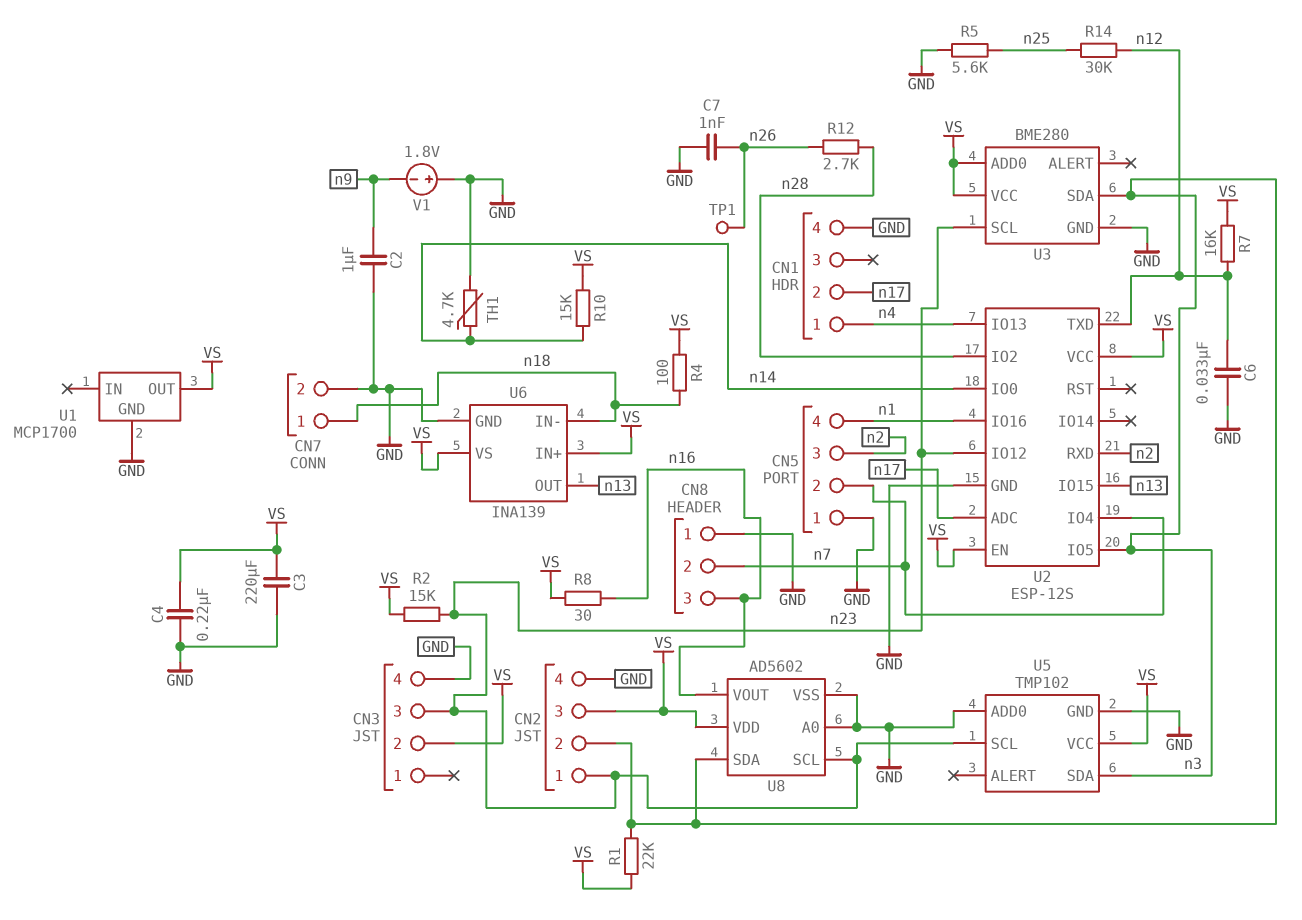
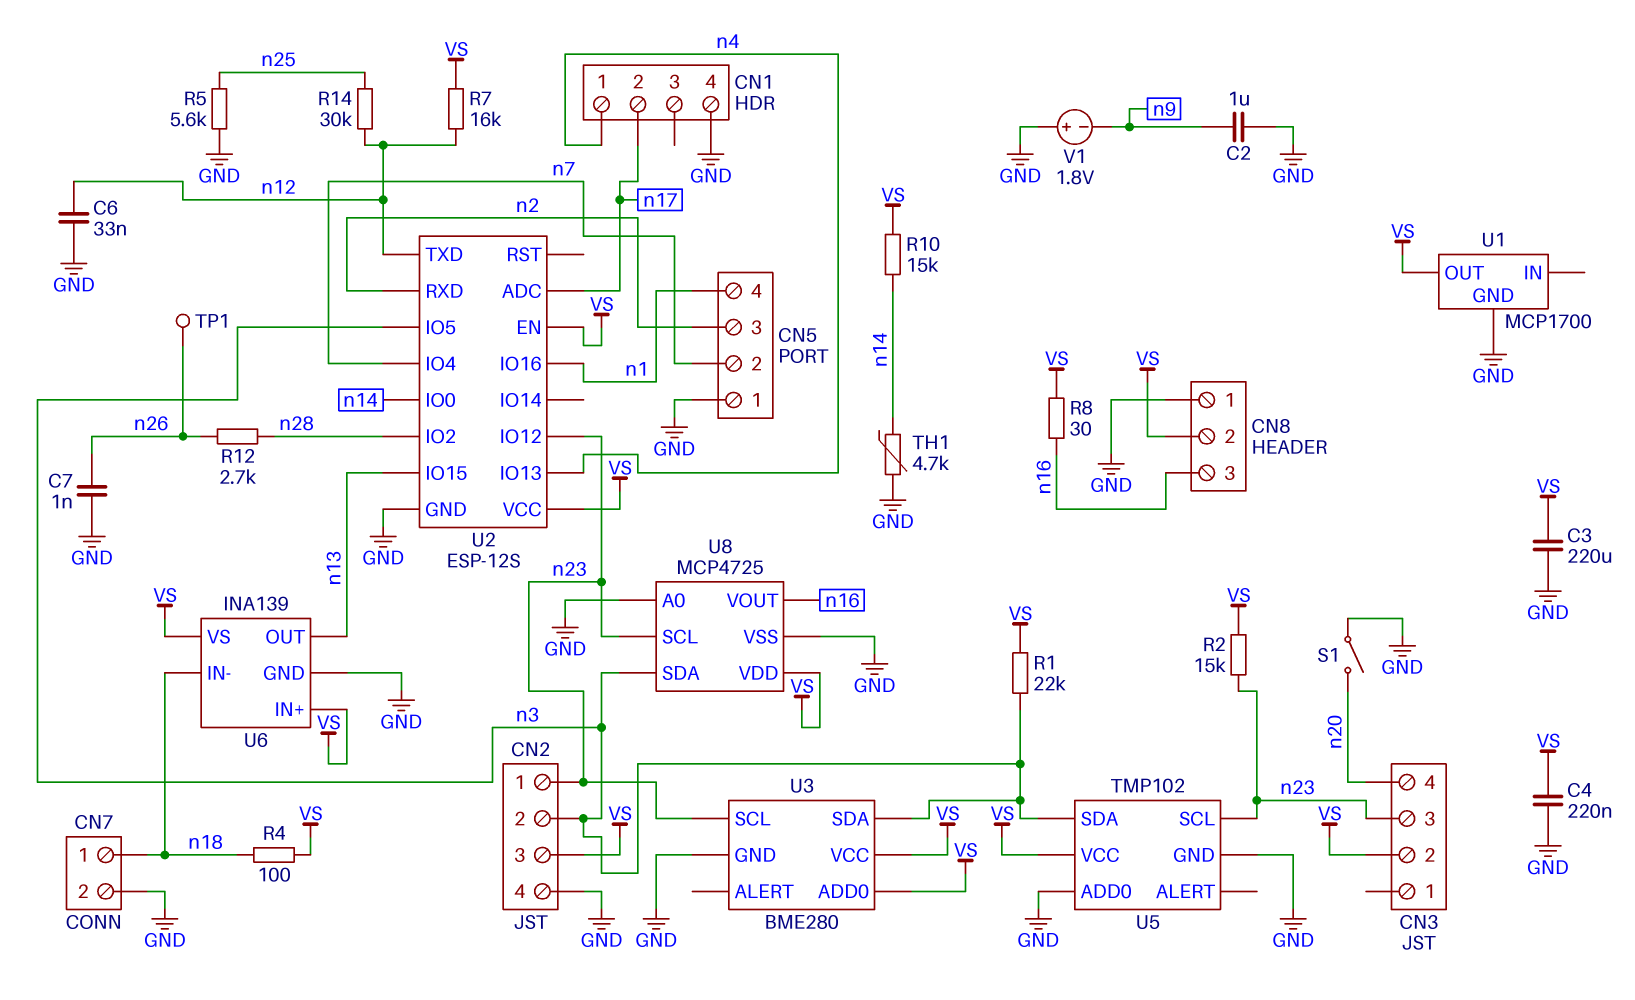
CN3 pin 4: GND -> n20
CN8 pin 2: n7 -> VS
S1: none -> switch (GND, n20)
U8: AD5602 -> MCP4725

